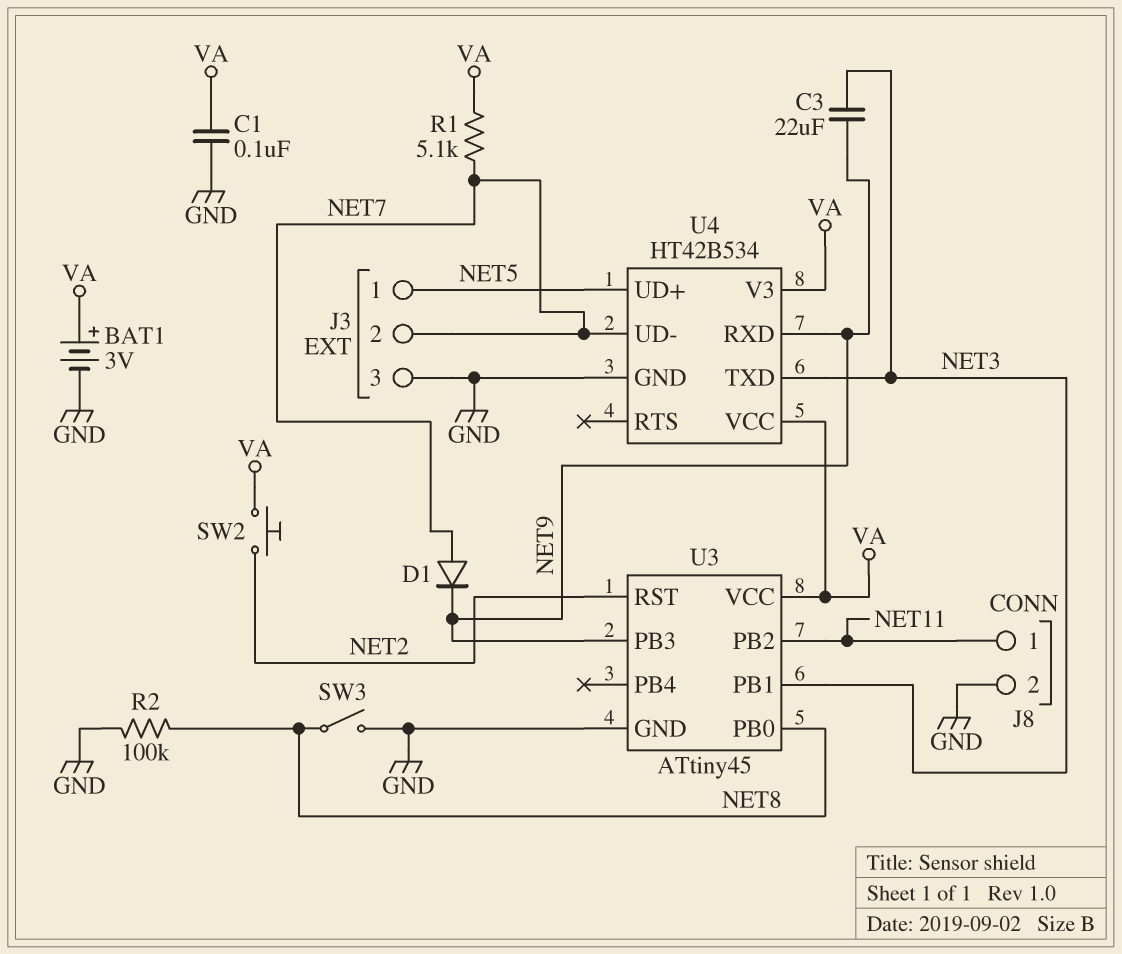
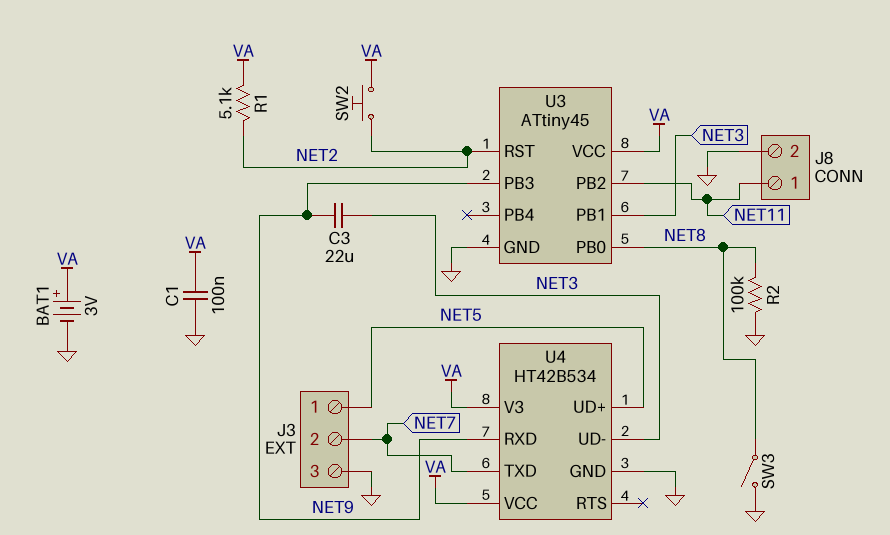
D1: diode (A NET7, K NET9) -> none
R1: 5.1k (NET7, VA) -> 5.1k (NET2, VA)
U4 pin TXD: NET3 -> NET7
U4 pin UD-: NET7 -> NET3

